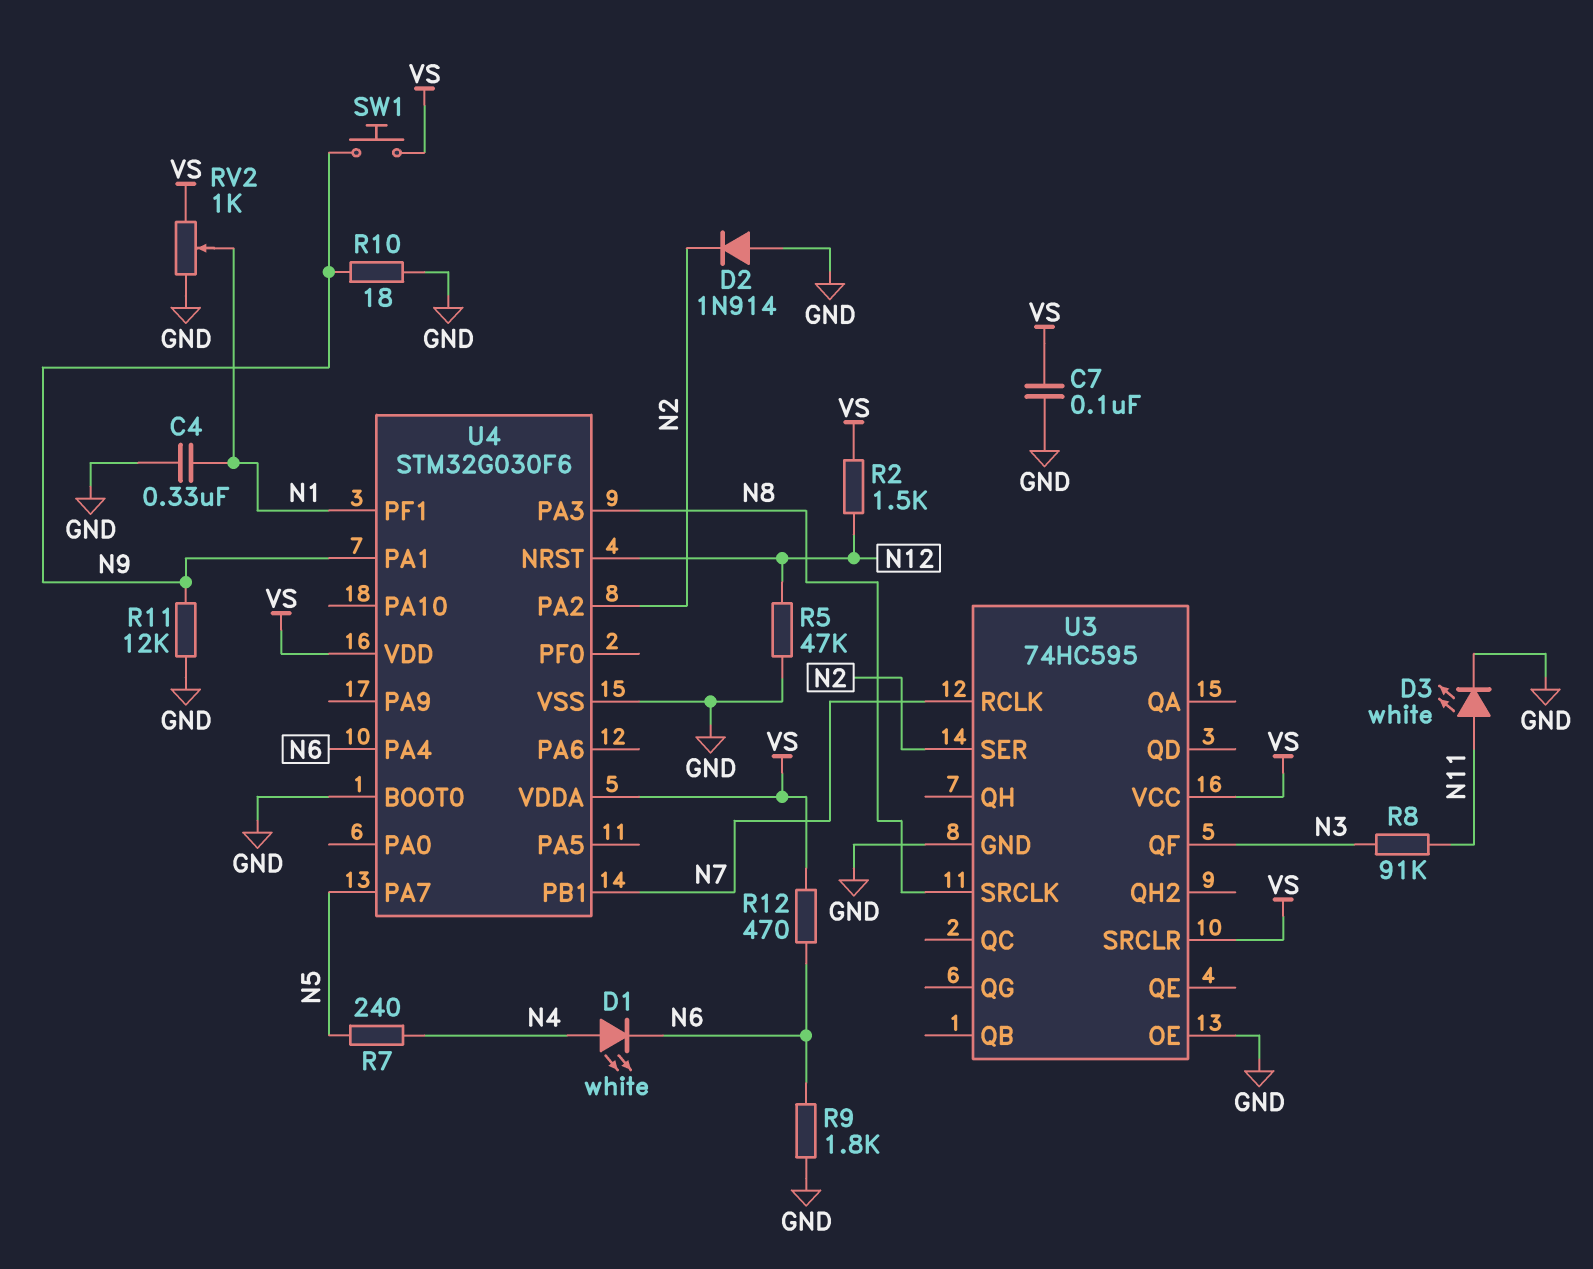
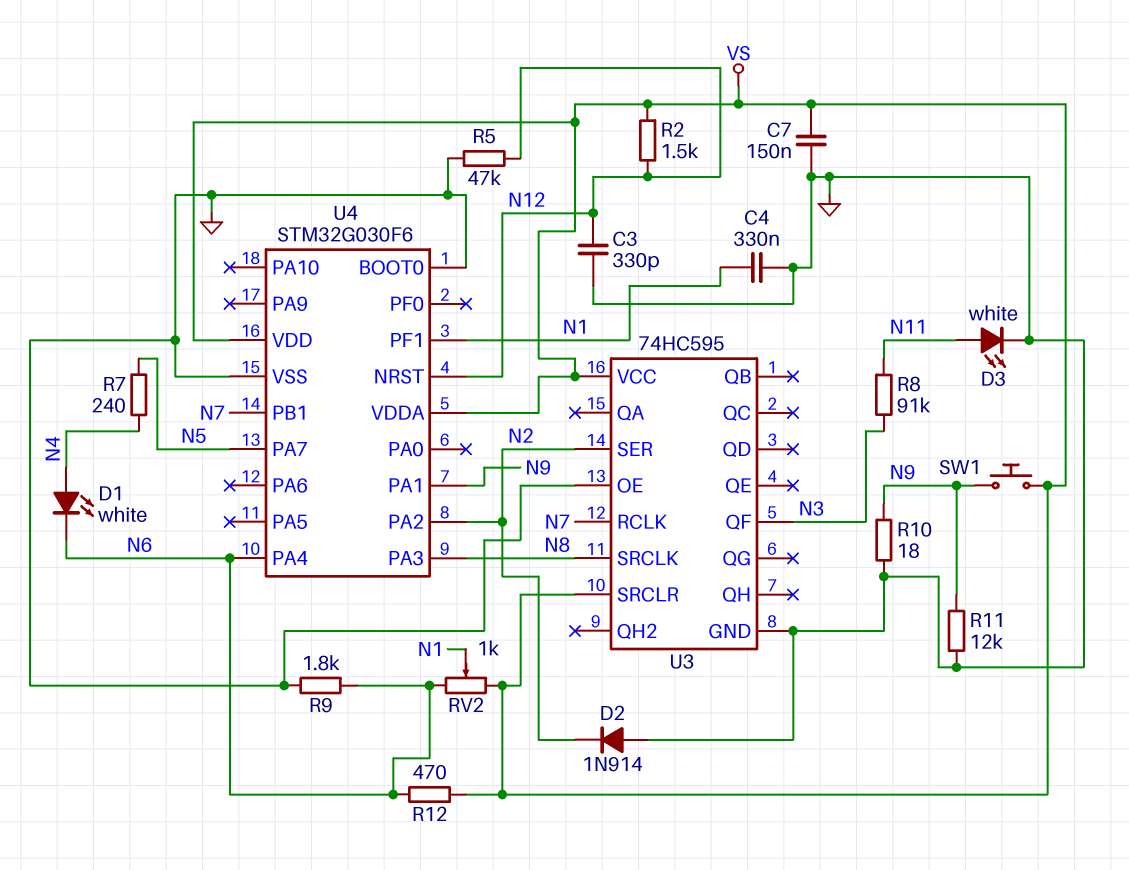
C3: none -> 330pF (GND, N12)
C7: 100nF (GND, VS) -> 150nF (GND, VS)
RV2: 1k (GND, VS, wiper N1) -> 1k (N6, VS, wiper N1)

